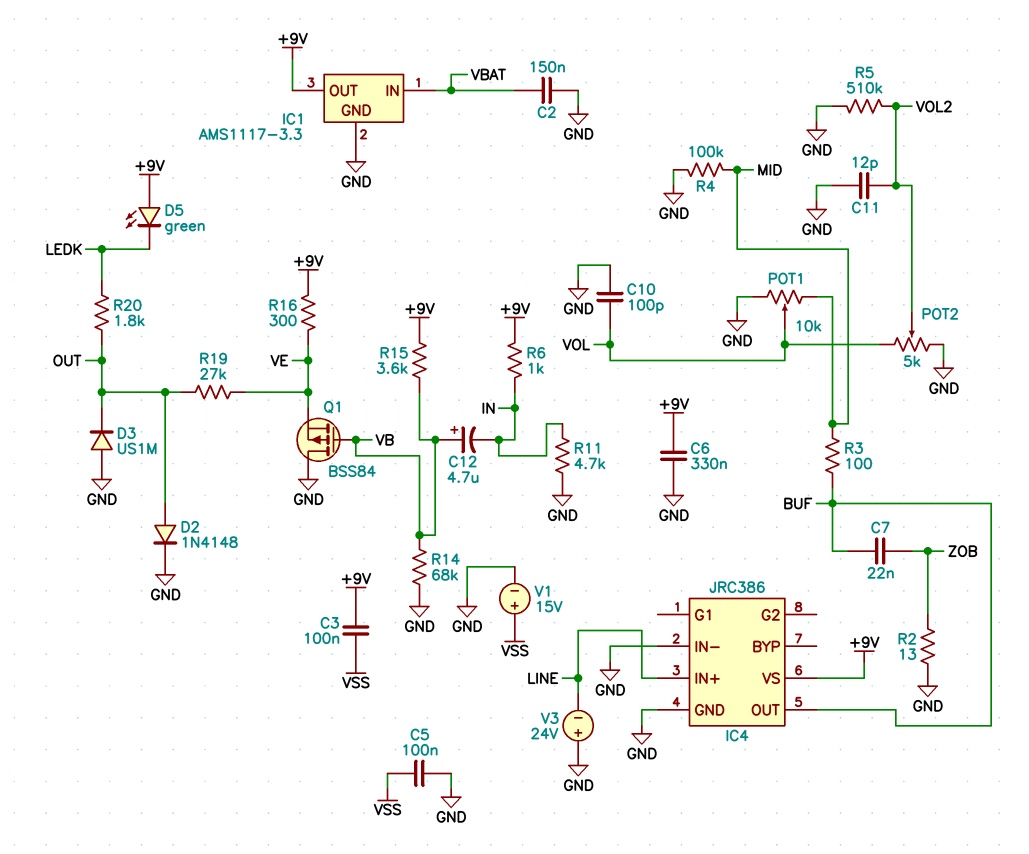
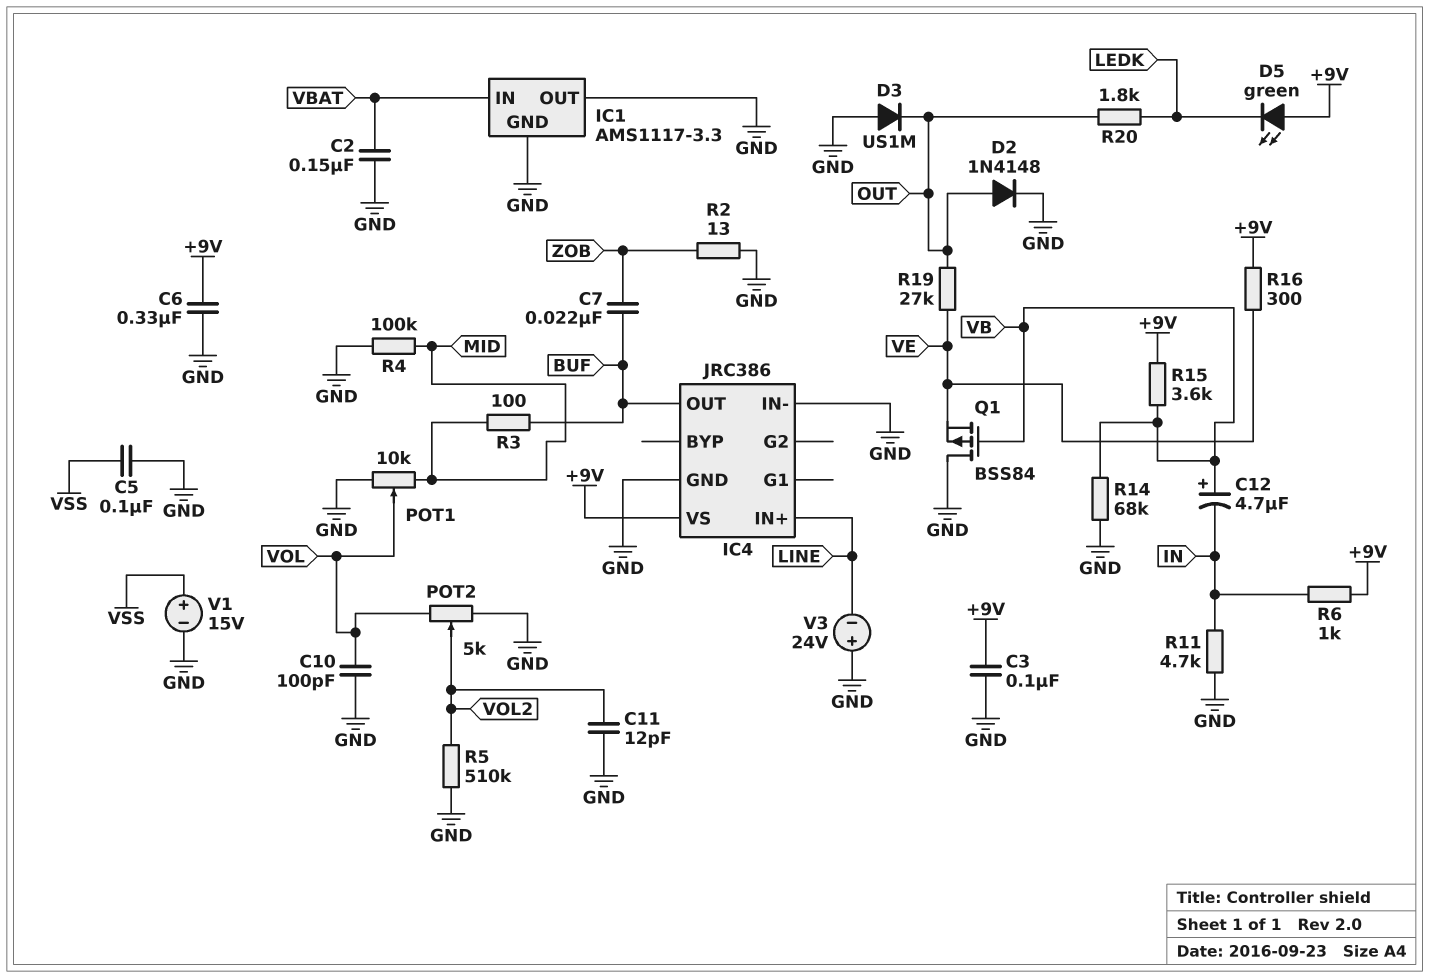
C3: 100nF (+9V, VSS) -> 100nF (+9V, GND)
IC1 pin OUT: +9V -> GND

